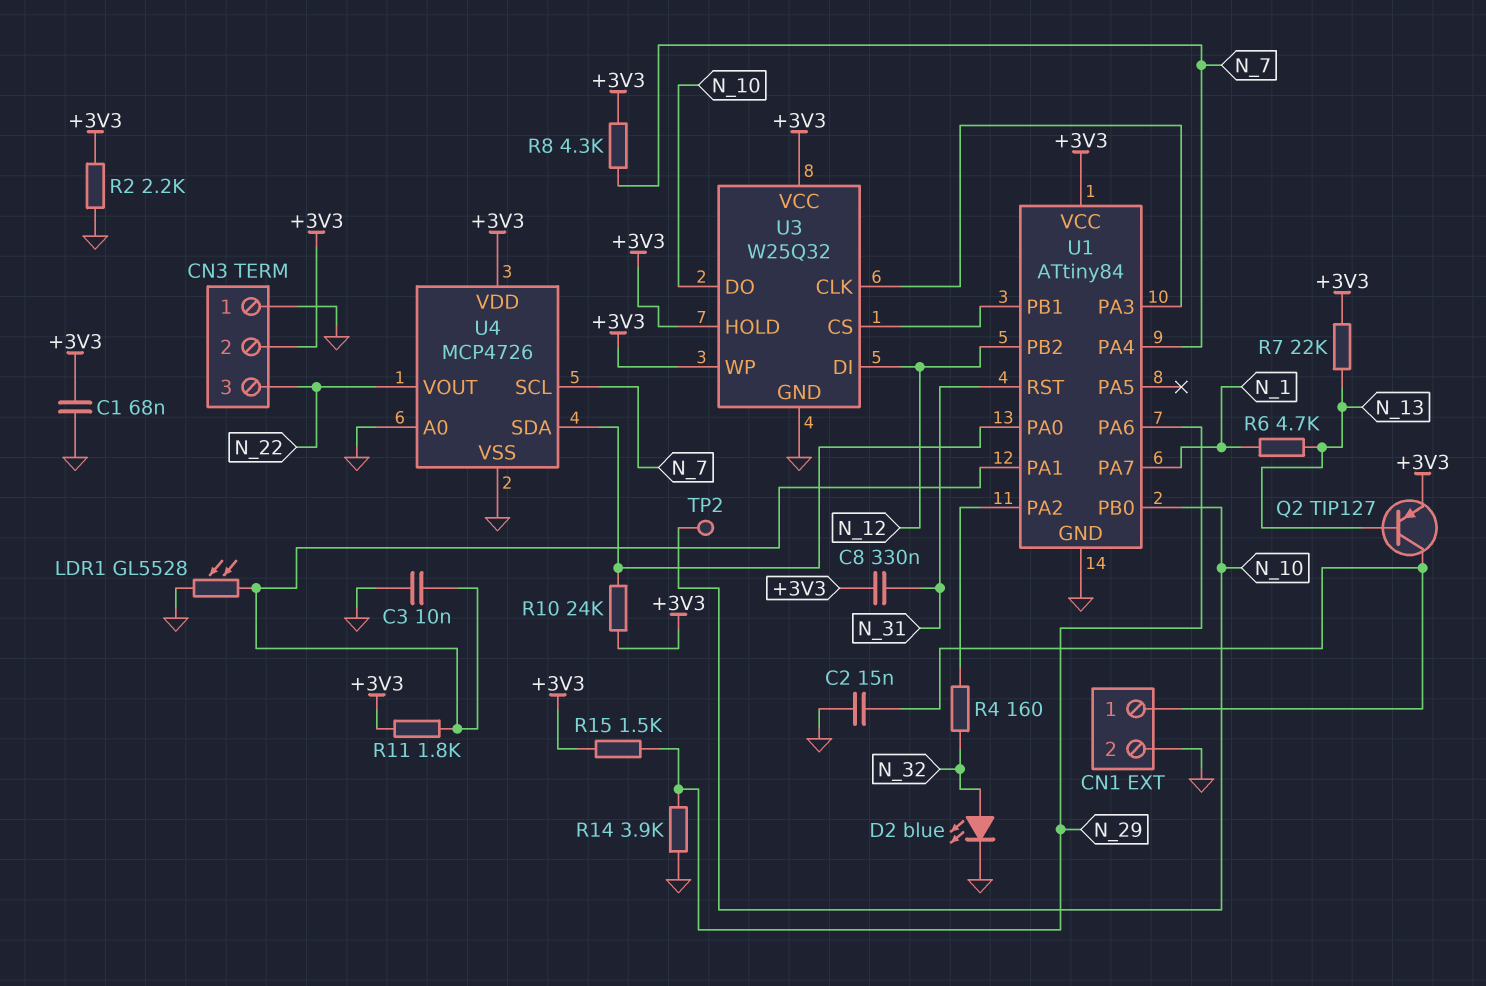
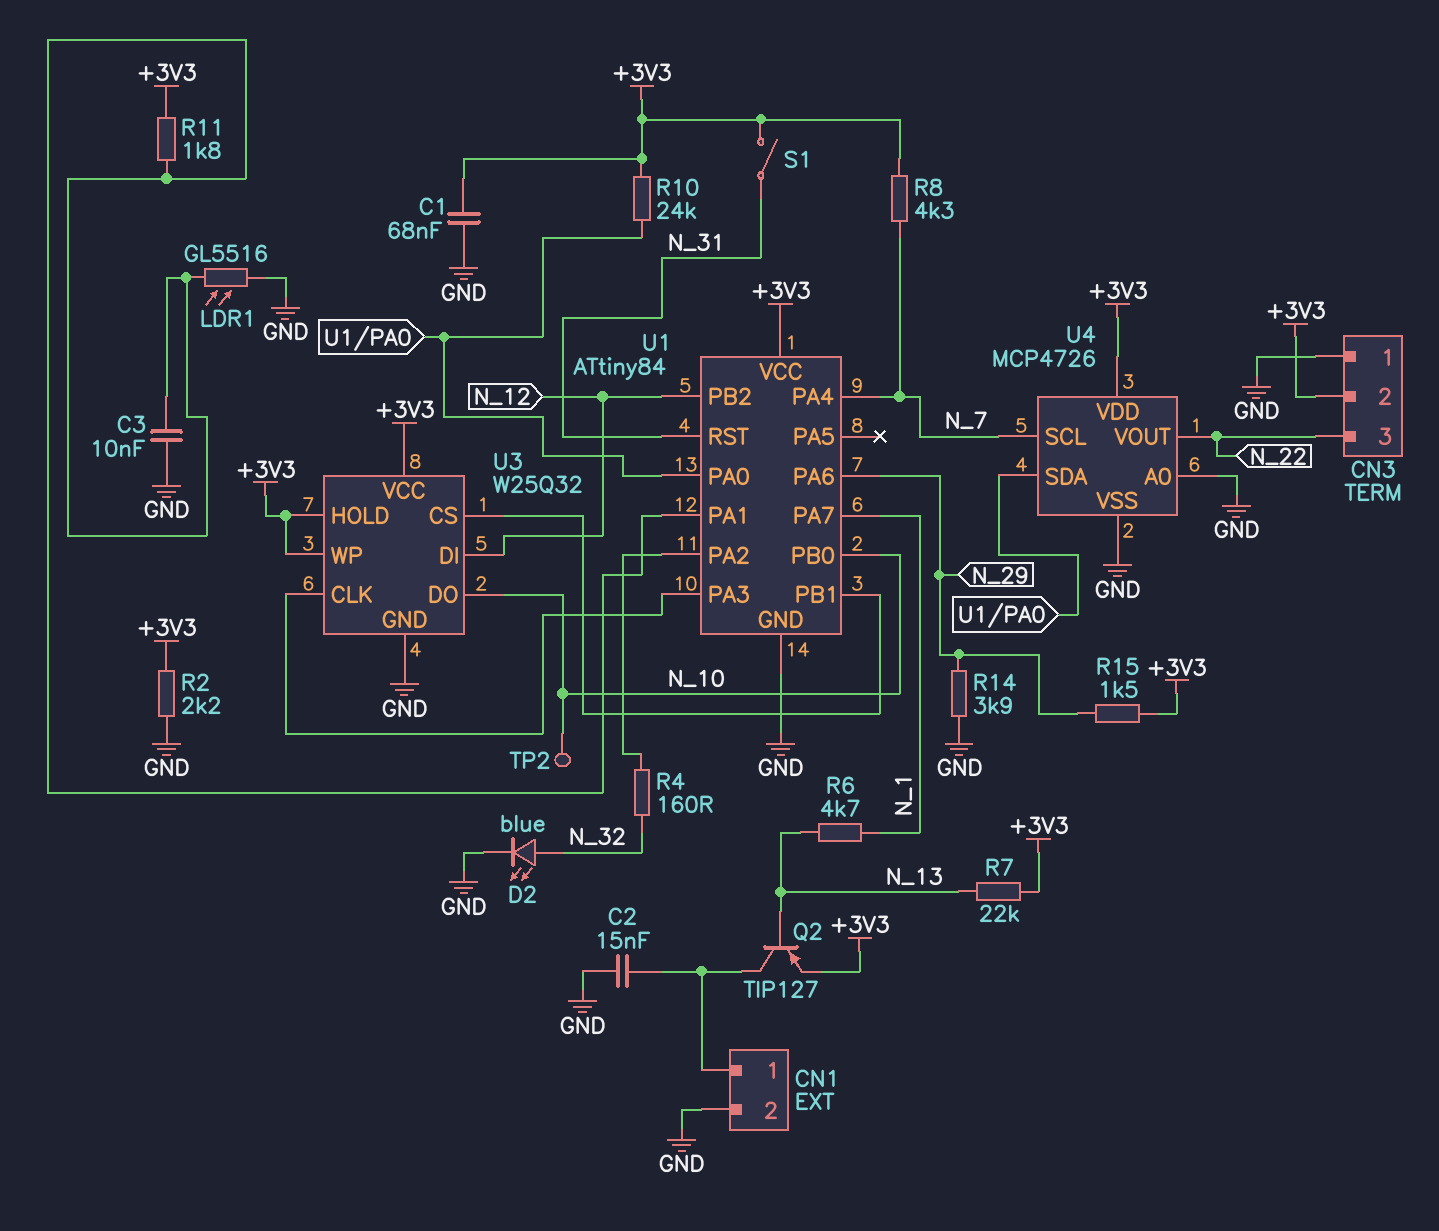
C8: 330nF (+3V3, N_31) -> none
LDR1: GL5528 (GND, U1/PA1) -> GL5516 (GND, U1/PA1)
S1: none -> switch (+3V3, N_31)

